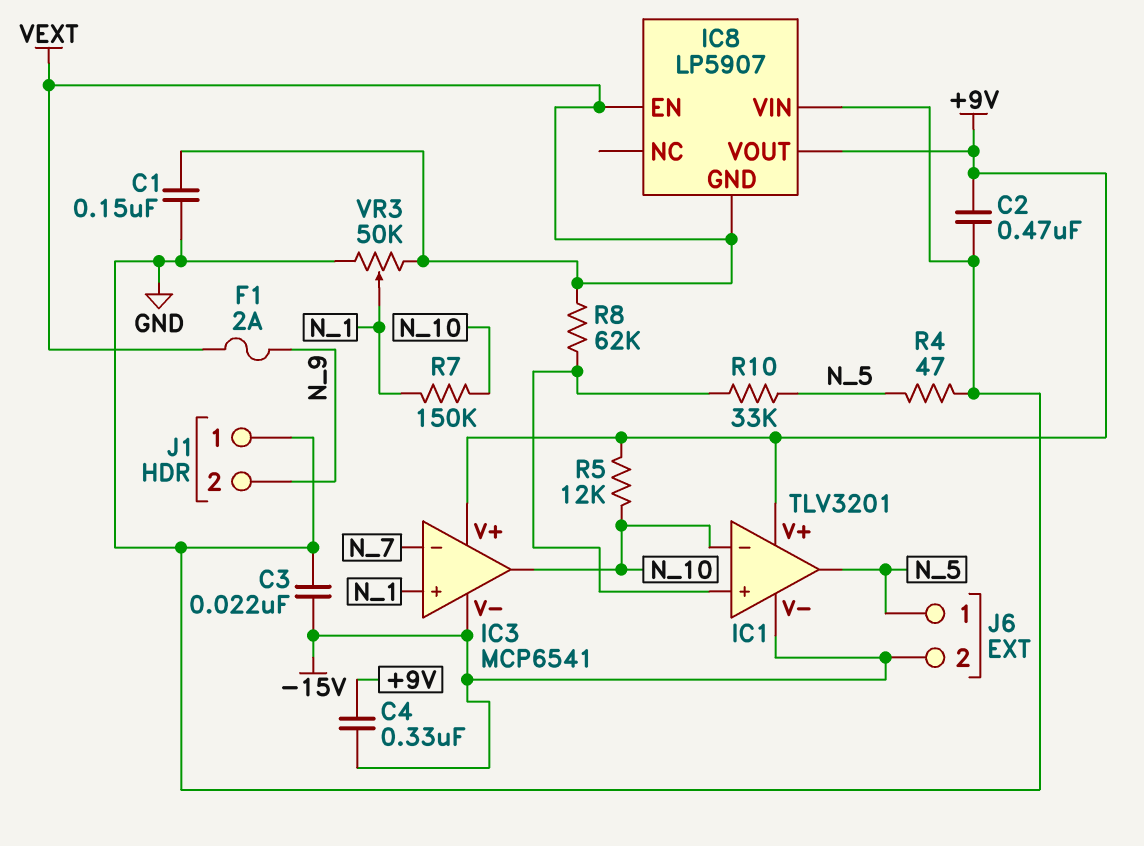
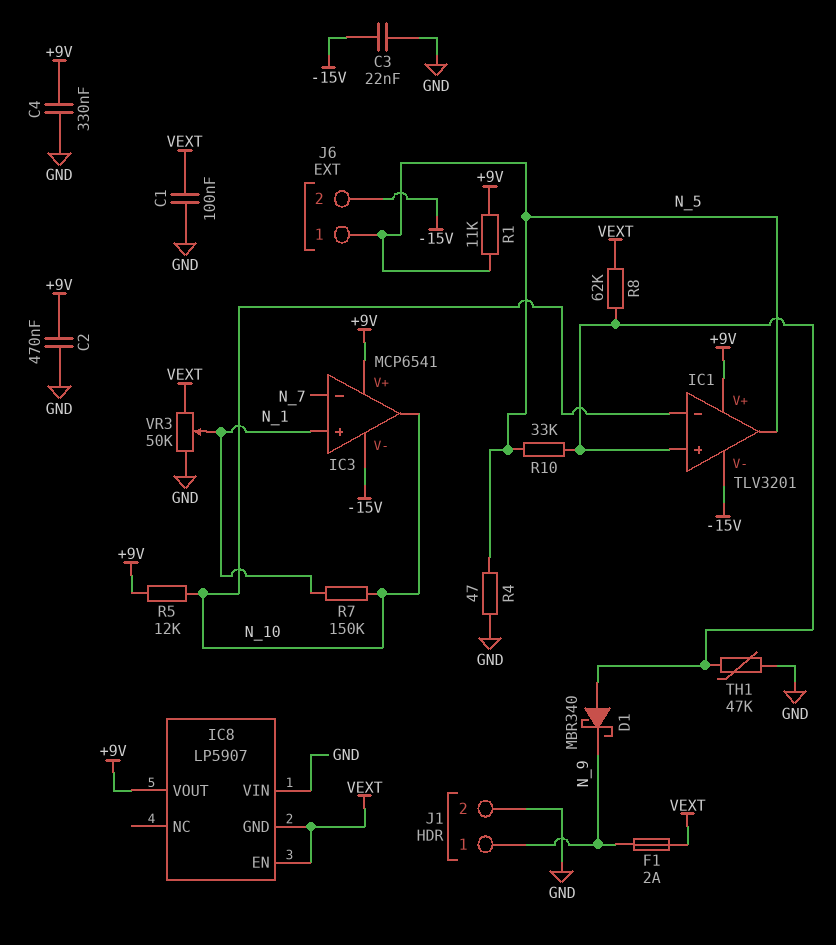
C1: 150nF (GND, VEXT) -> 100nF (GND, VEXT)
C4: 330nF (+9V, -15V) -> 330nF (+9V, GND)
D1: none -> schottky MBR340 (A IC1/in+, K N_9)
J1 pin 1: GND -> N_9
J1 pin 2: N_9 -> GND
R1: none -> 11k (+9V, N_5)
TH1: none -> 47k (GND, IC1/in+)

